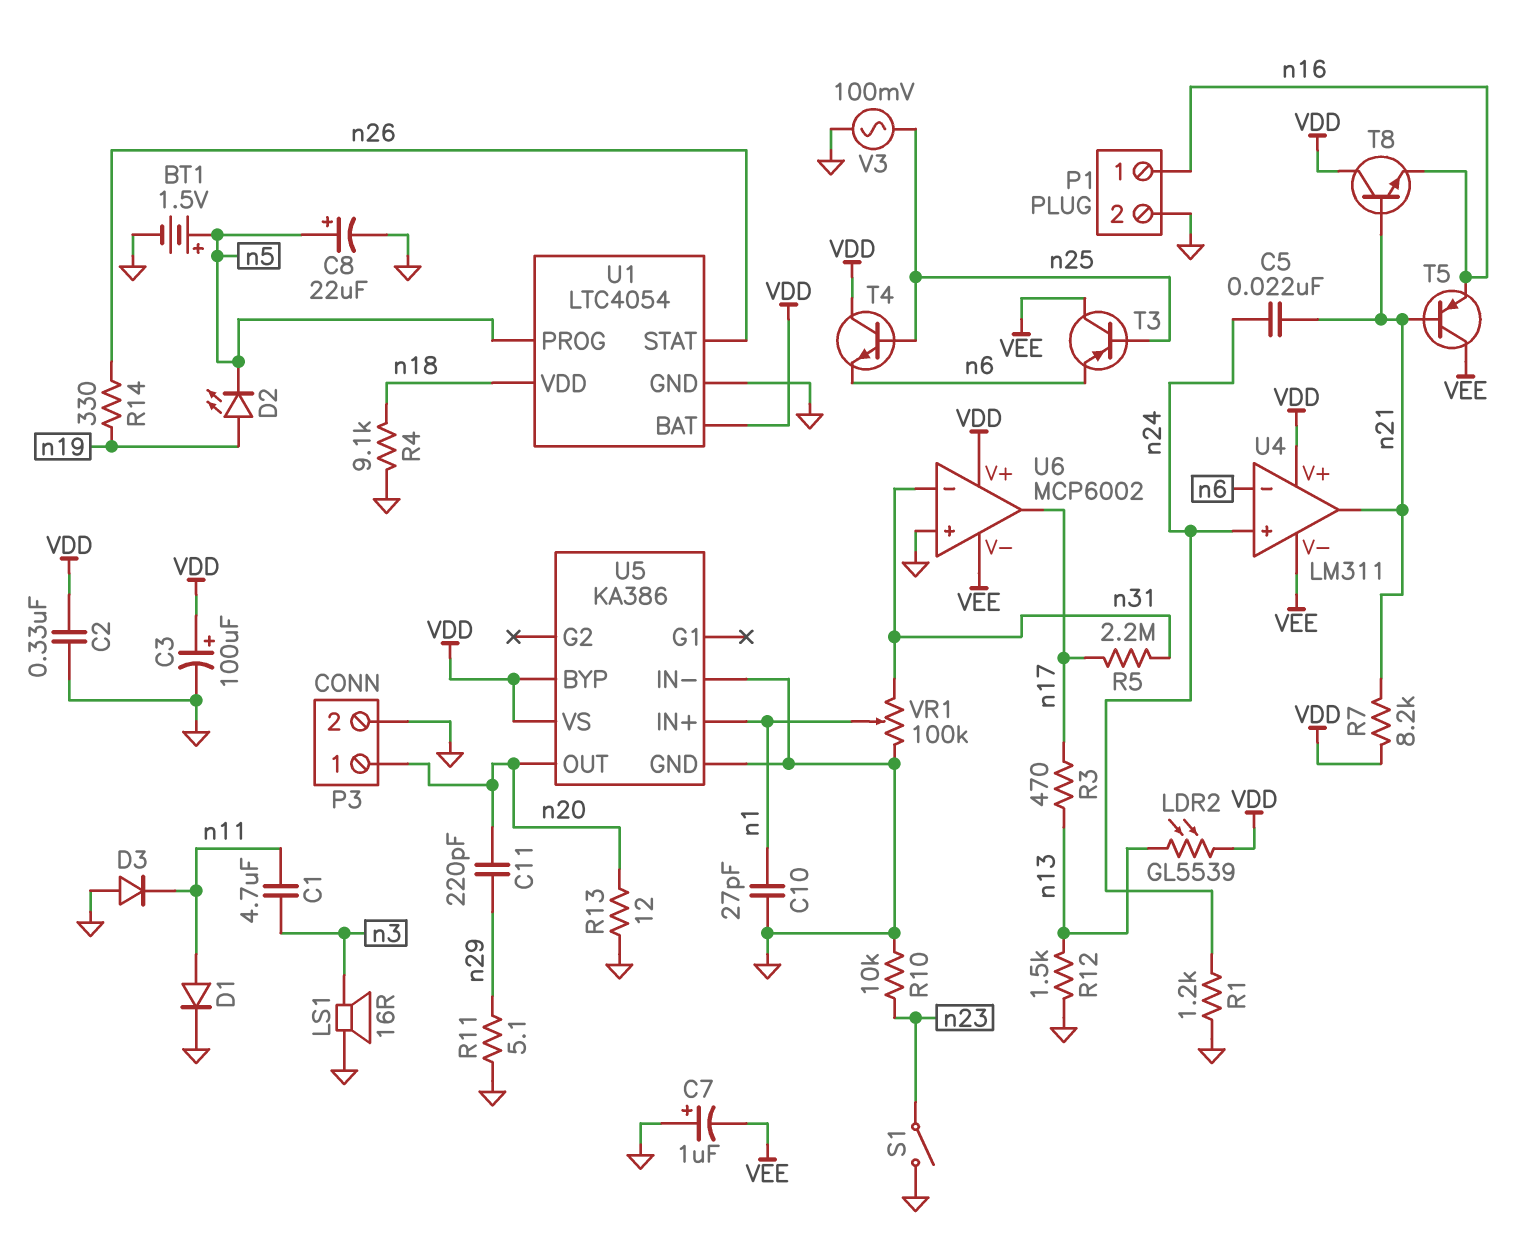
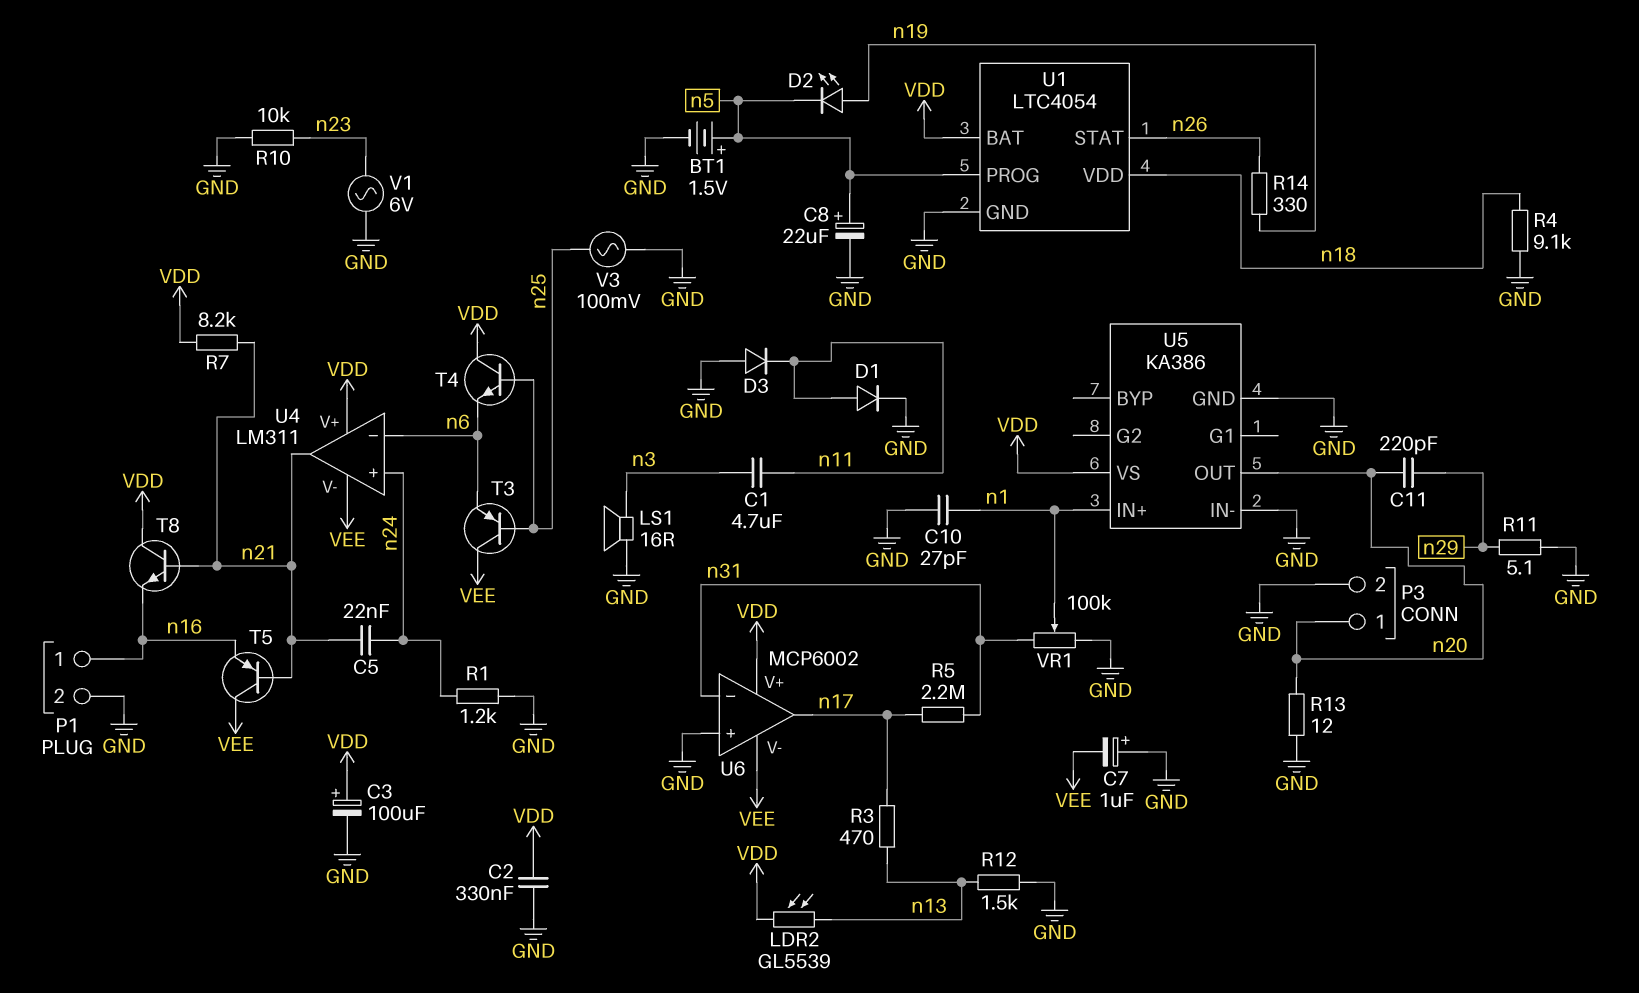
S1: switch (GND, n23) -> none
U5 pin BYP: VDD -> none
V1: none -> AC 6V (GND, n23)

